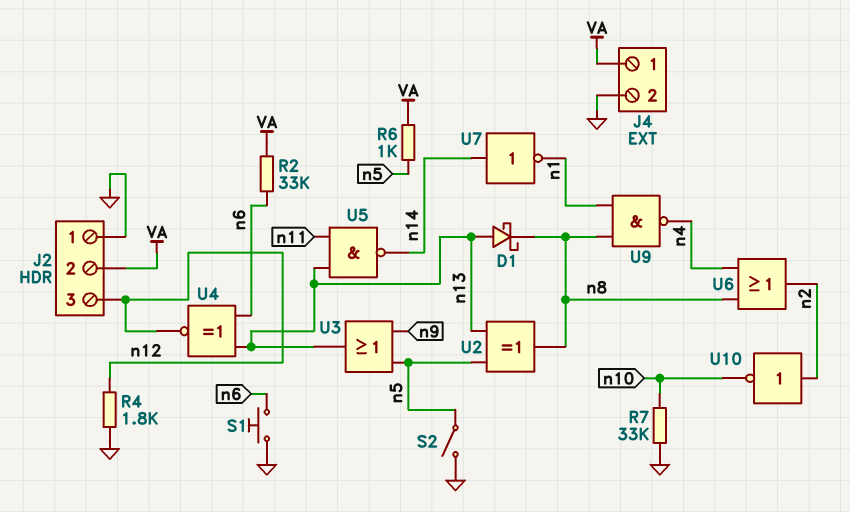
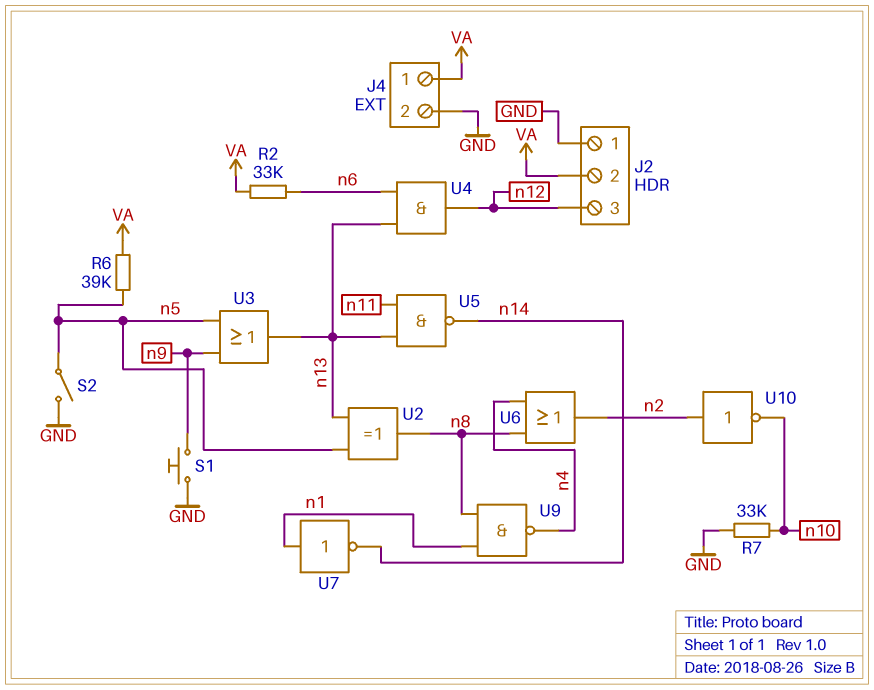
D1: schottky (A n13, K n8) -> none
R4: 1.8k (GND, n12) -> none
R6: 1k (VA, n5) -> 39k (VA, n5)
S1: button (GND, n6) -> button (GND, n9)
U4: XNOR (in n6, in n13, out n12) -> AND (in n6, in n13, out n12)
U7: NOT (in n14, out n1) -> NOT (in n1, out n14)

